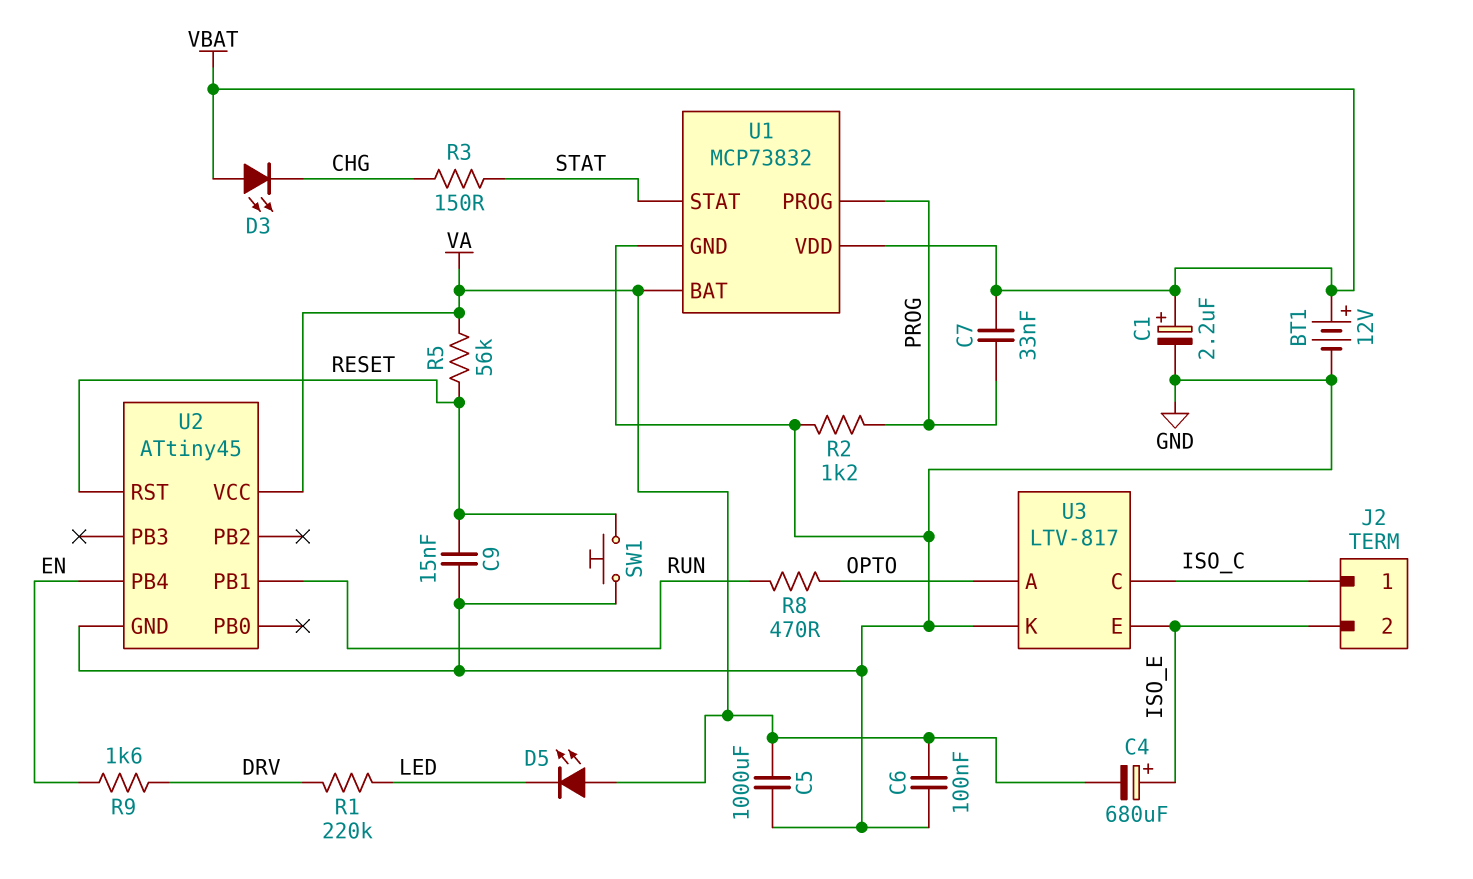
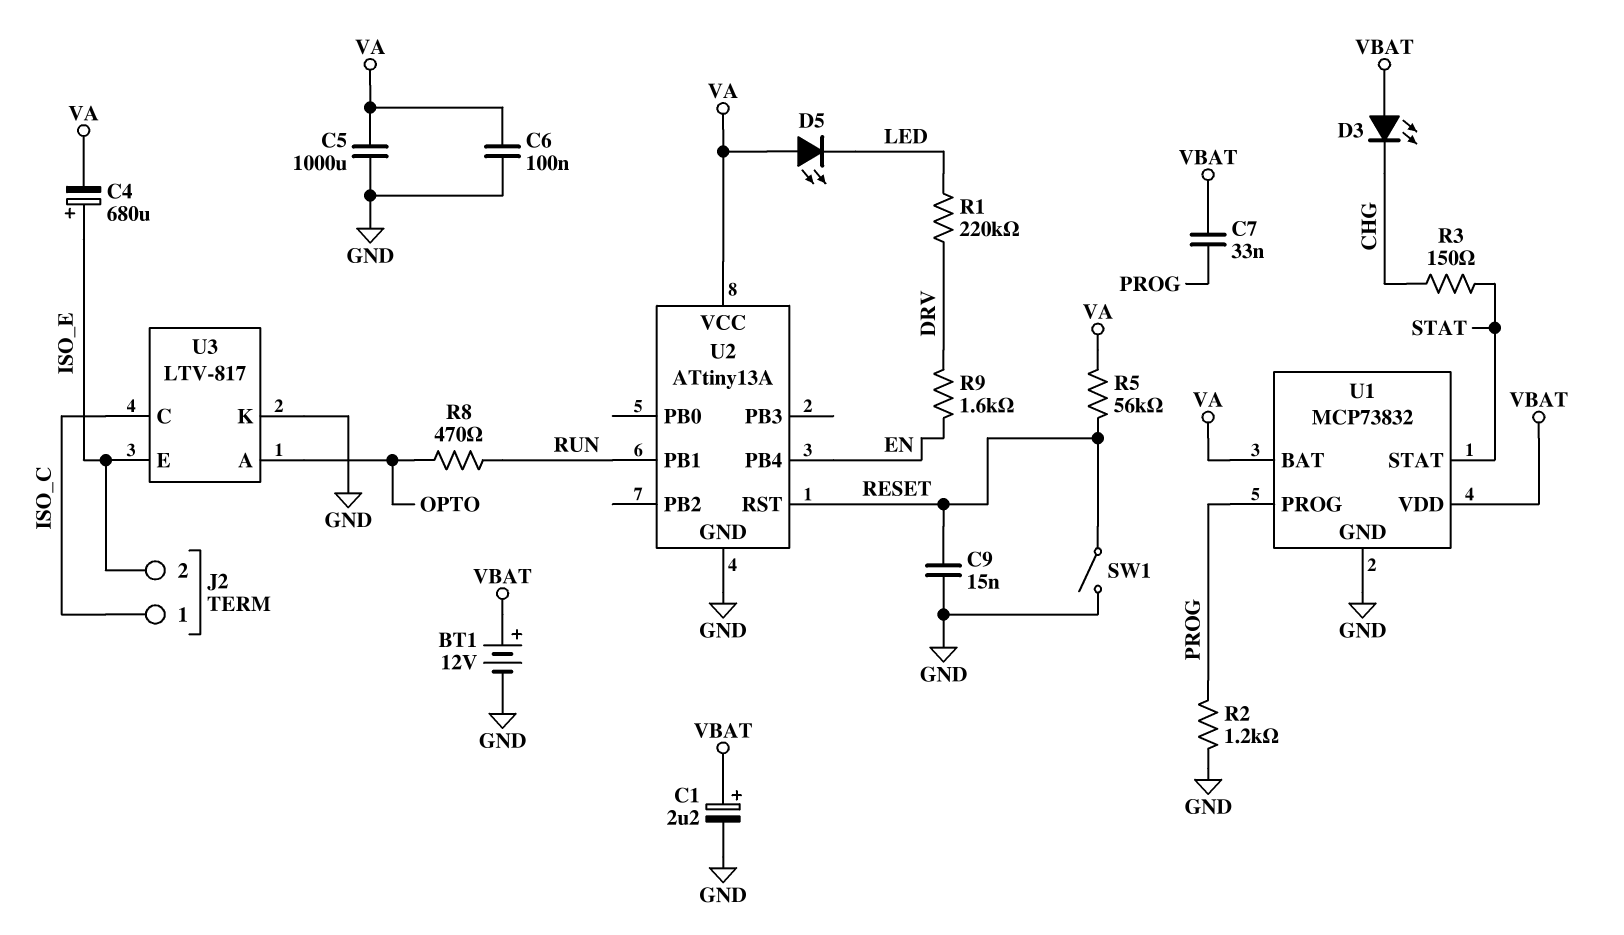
SW1: button (GND, RESET) -> switch (GND, RESET)
U2: ATtiny45 -> ATtiny13A

